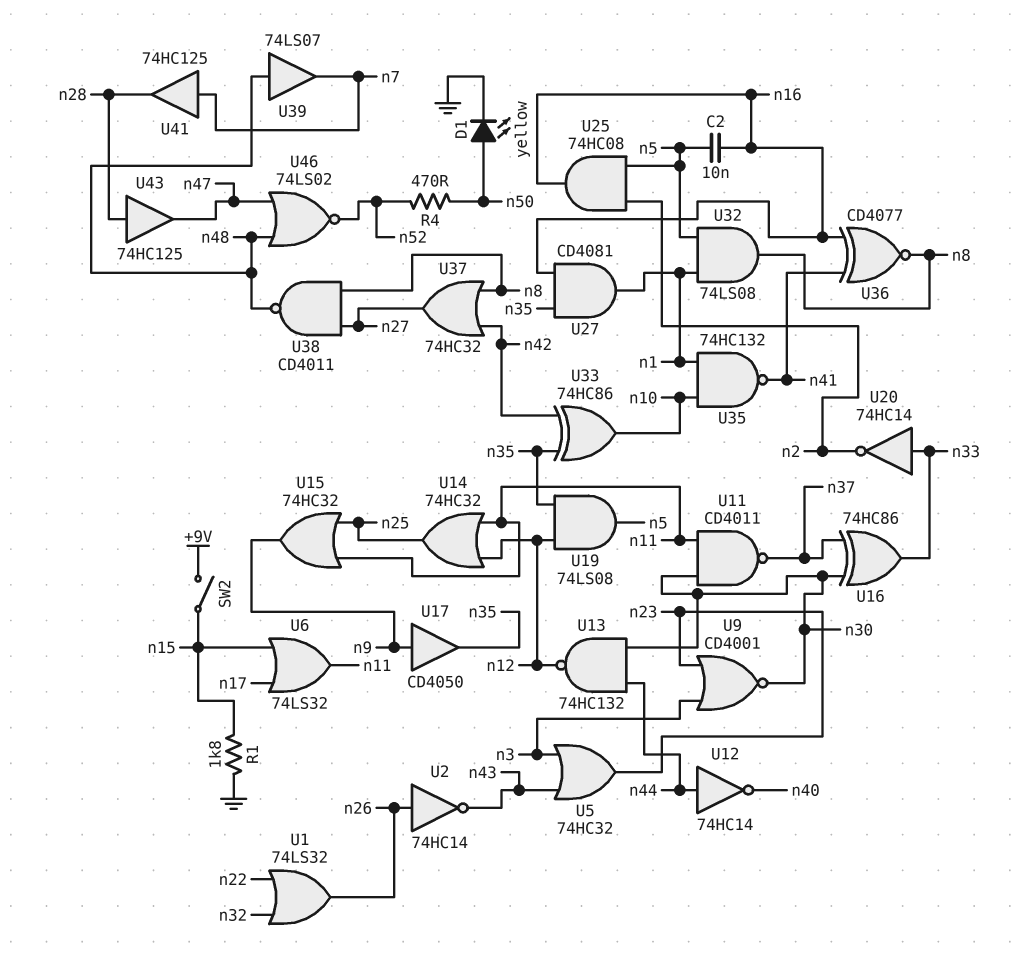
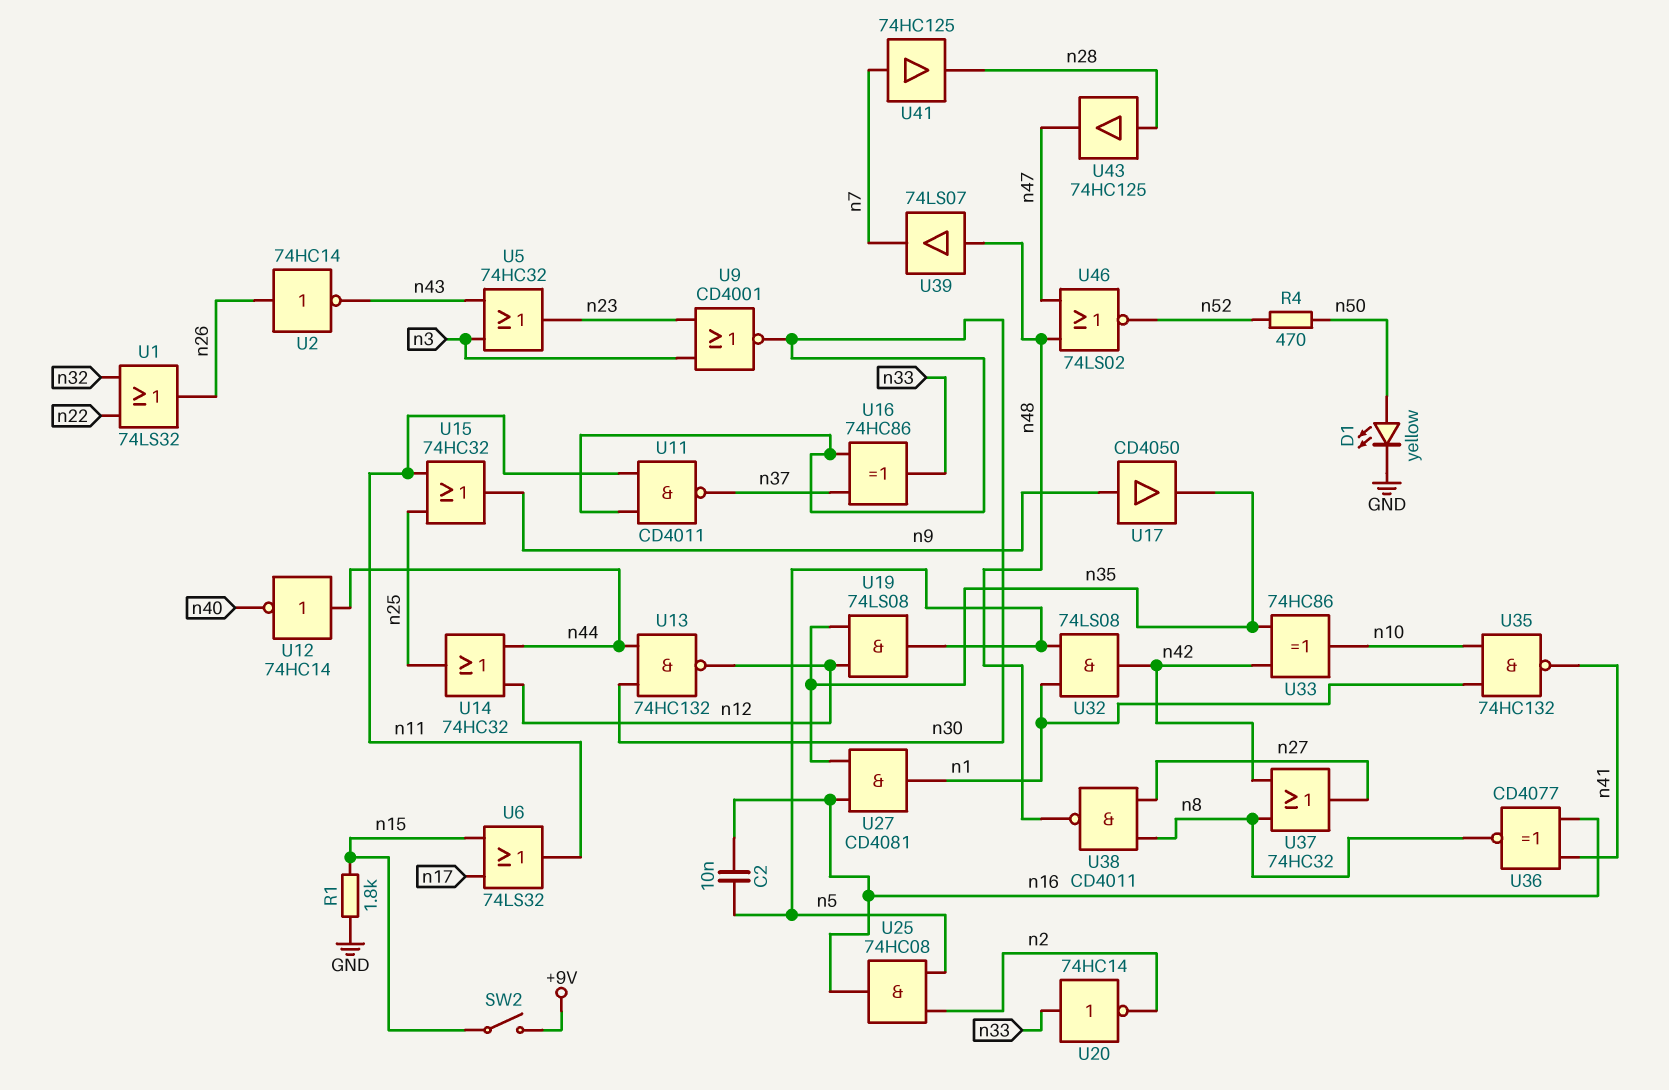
U14: OR 74HC32 (in n11, in n12, out n25) -> OR 74HC32 (in n12, in n44, out n25)
U32: AND 74LS08 (in n1, in n5, out n8) -> AND 74LS08 (in n1, in n5, out n42)

